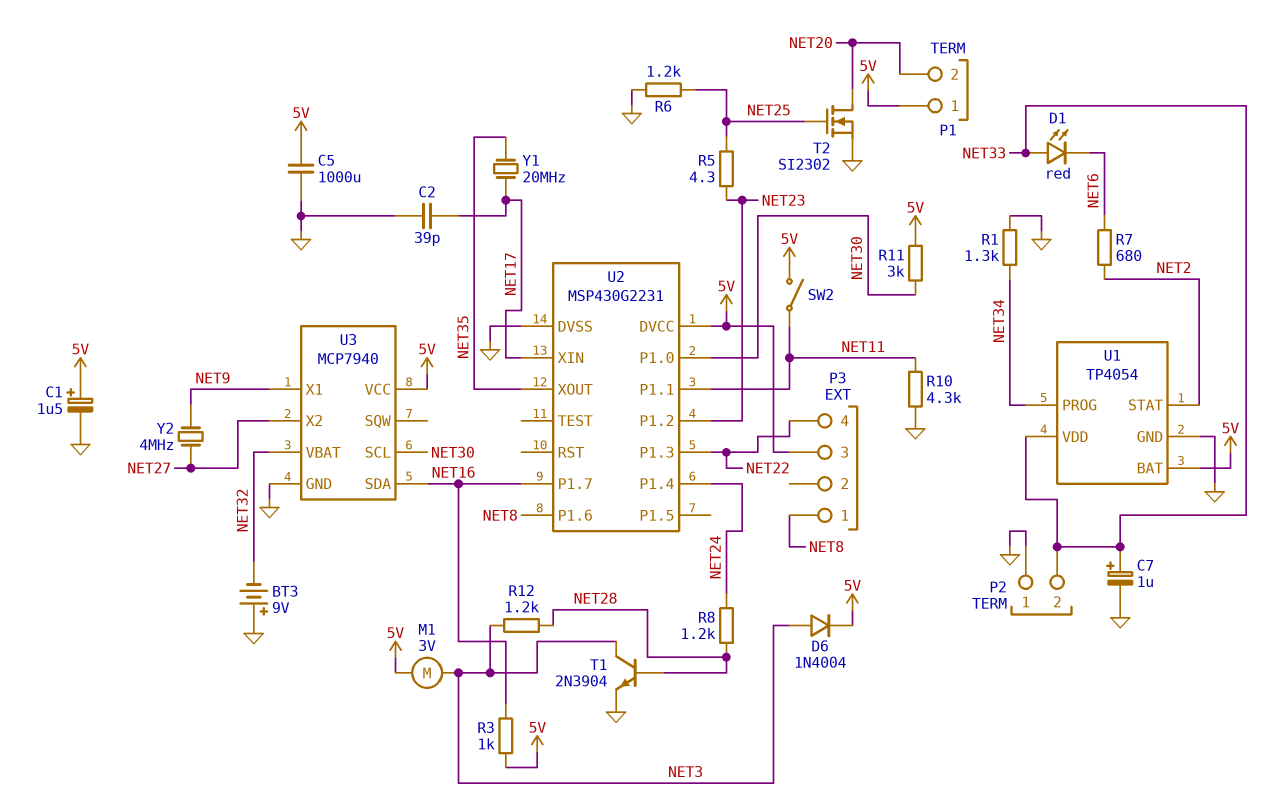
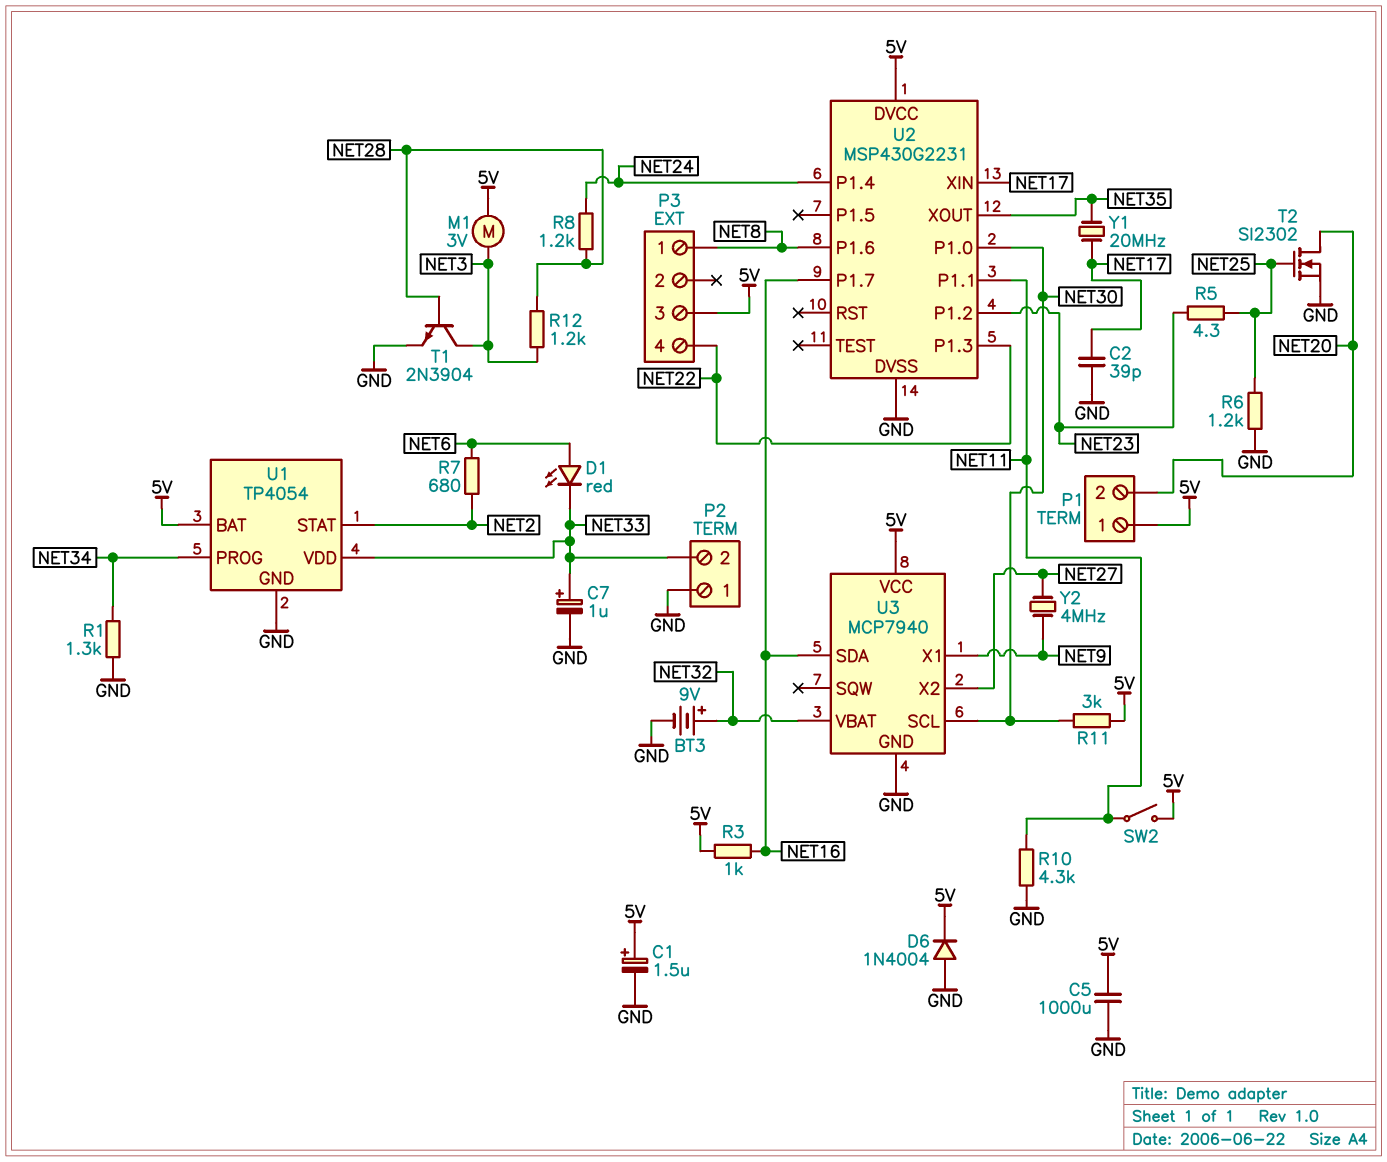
BT3: 9V (plus GND, minus NET32) -> 9V (plus NET32, minus GND)
D1: LED red (A NET33, K NET6) -> LED red (A NET6, K NET33)
D6: diode 1N4004 (A NET3, K 5V) -> diode 1N4004 (A GND, K 5V)

